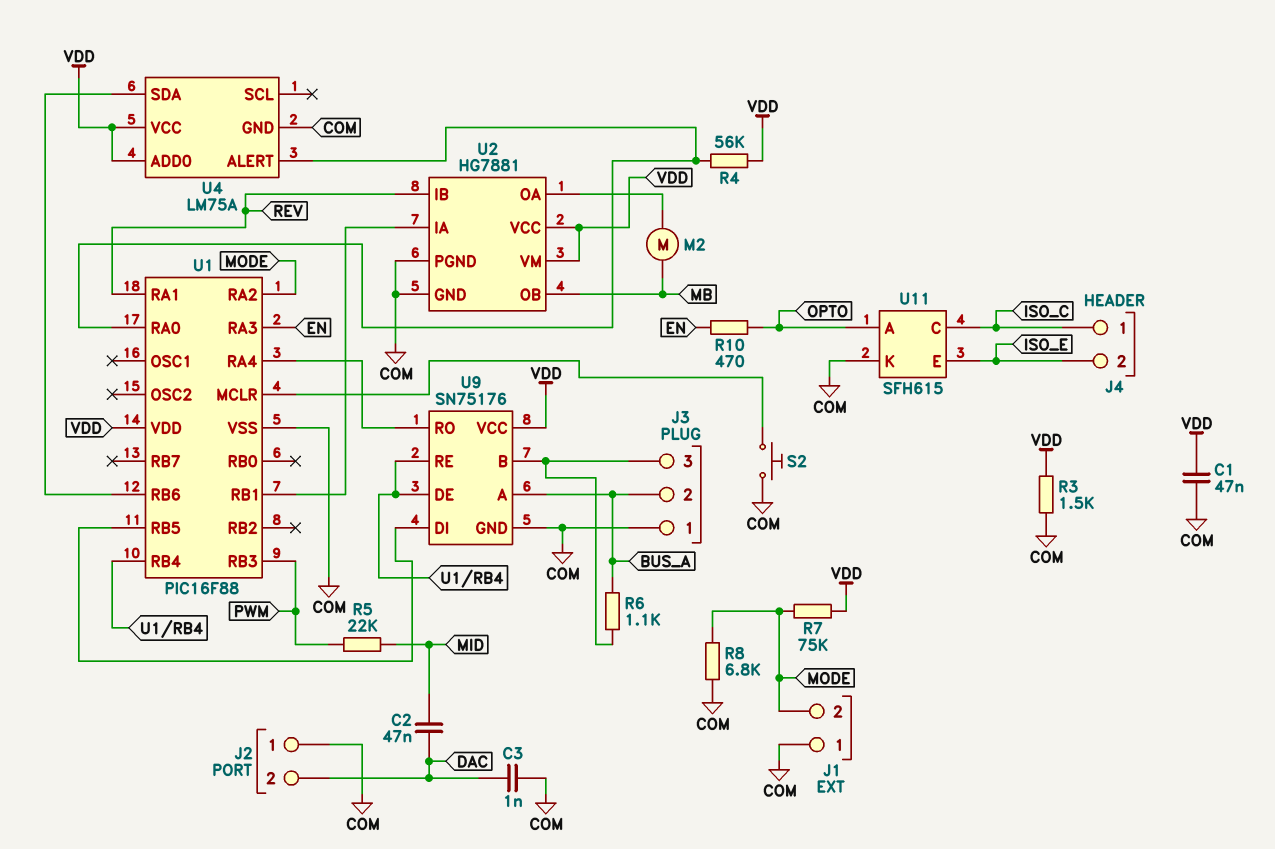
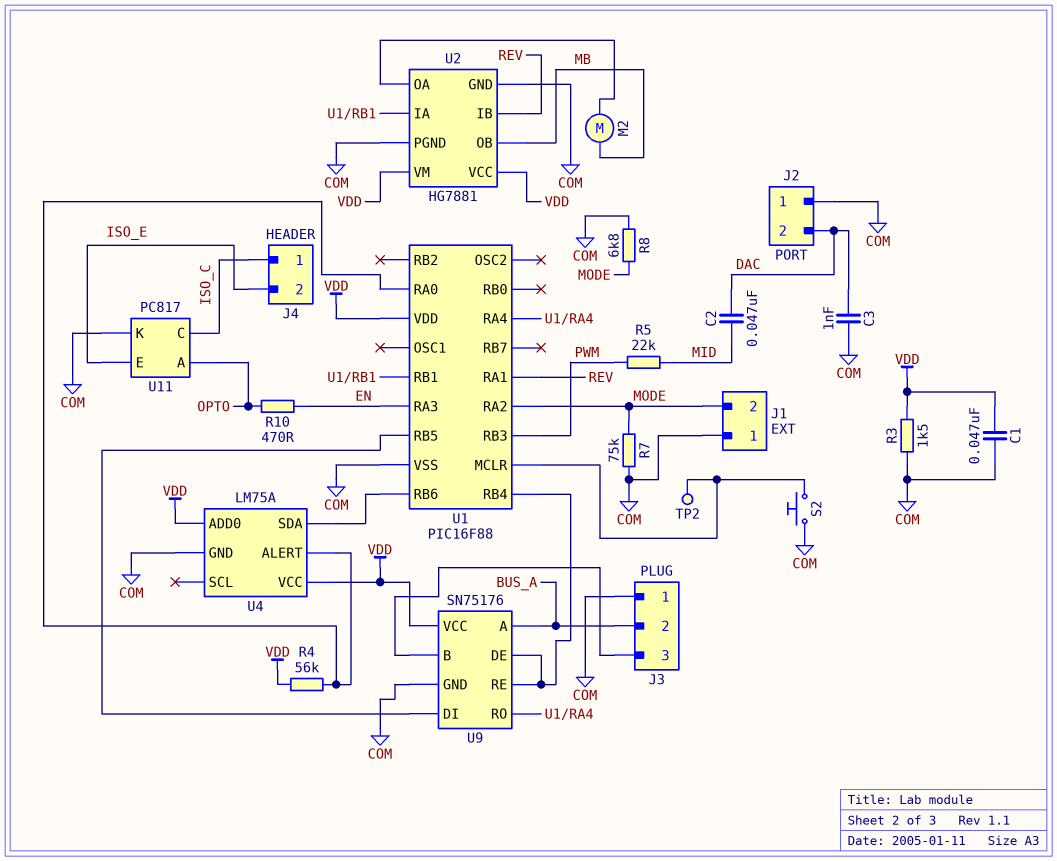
R6: 1.1k (BUS_A, J3/3) -> none
R7: 75k (MODE, VDD) -> 75k (COM, MODE)
TP2: none -> test point (U1/MCLR)
U11: SFH615 -> PC817

